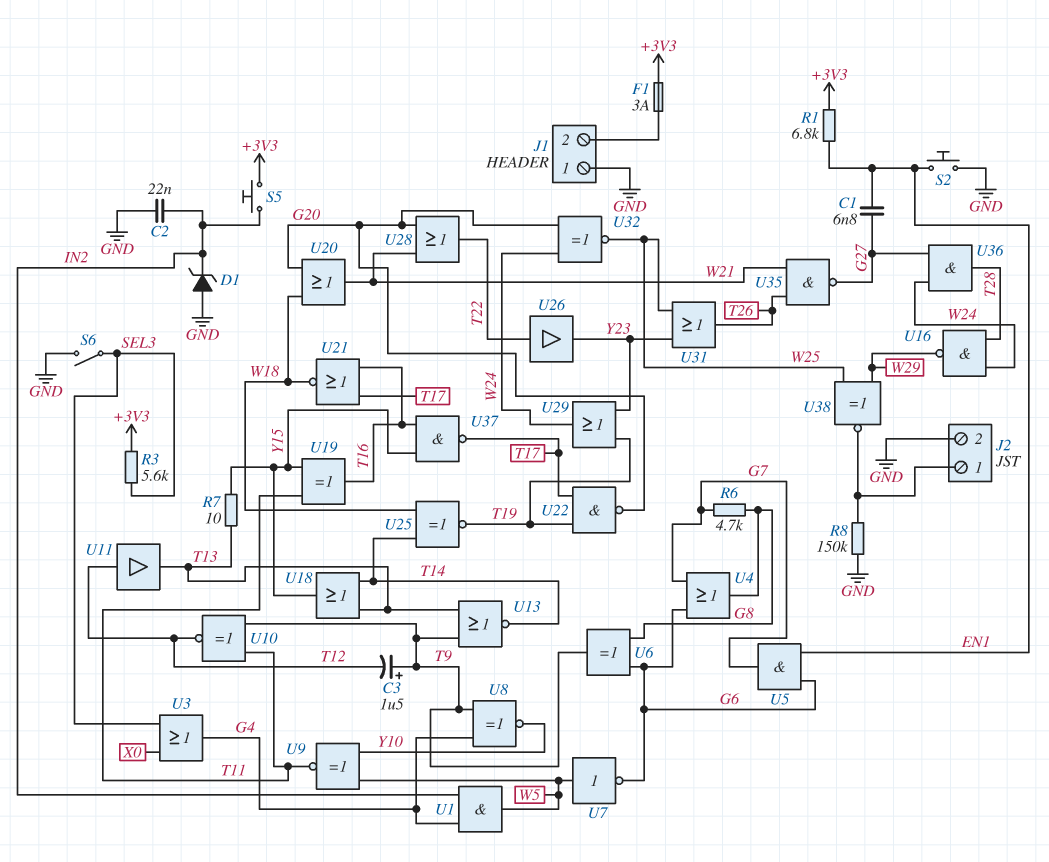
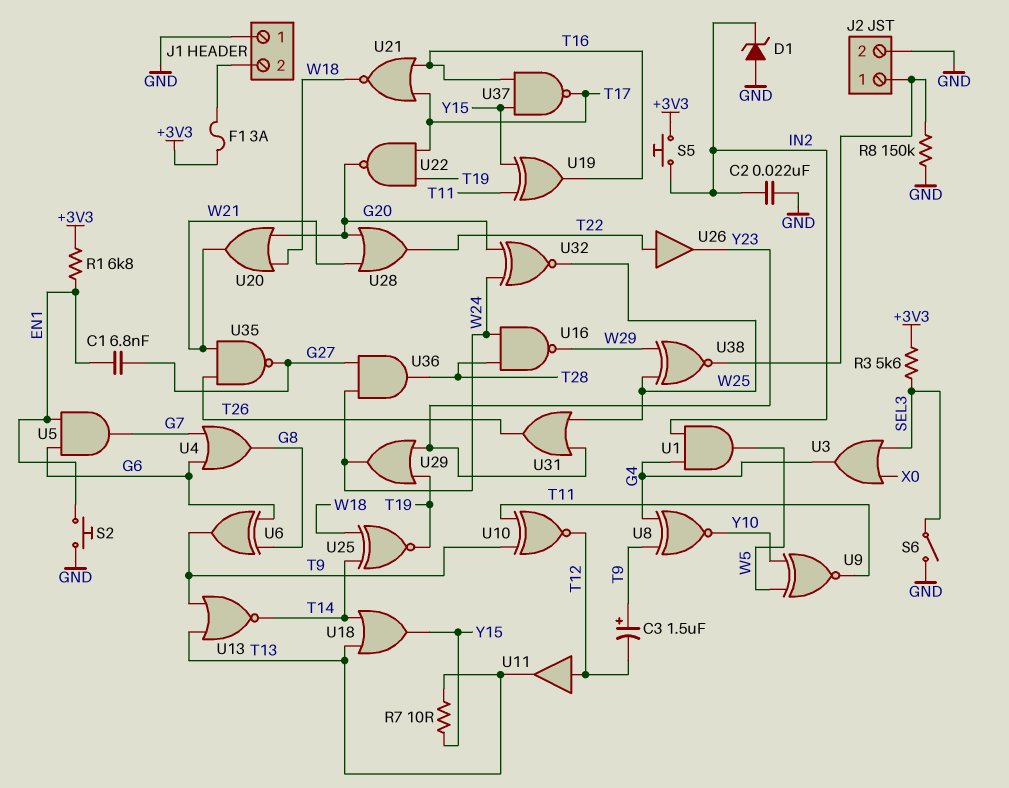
R6: 4.7k (G7, G8) -> none
U7: NOT (in W5, out G6) -> none

